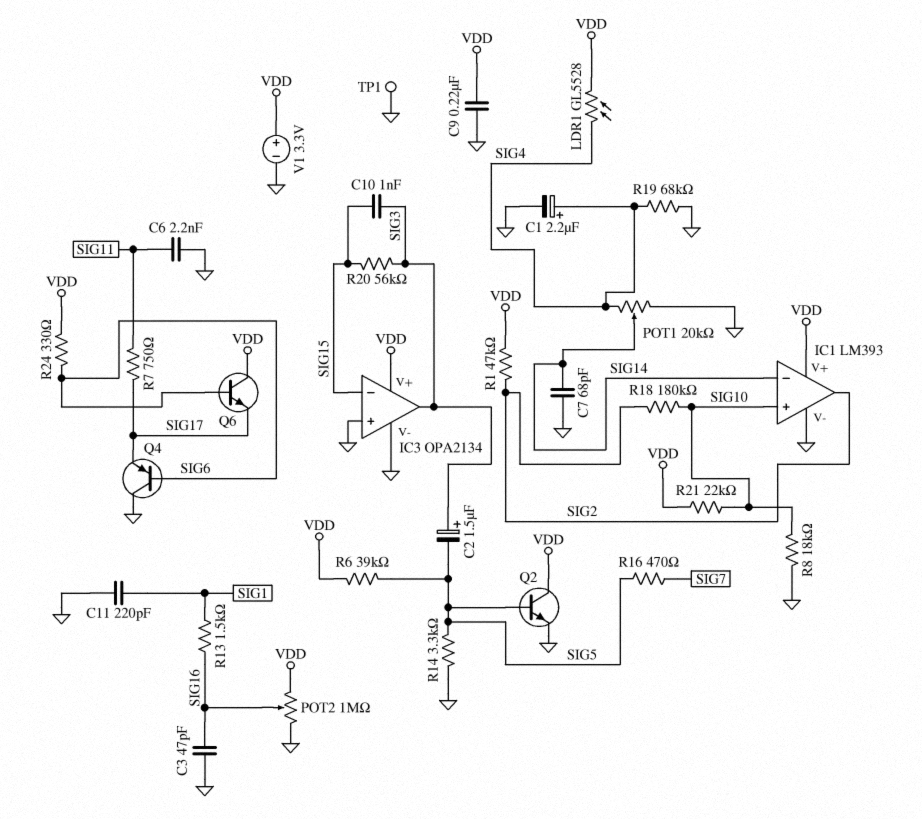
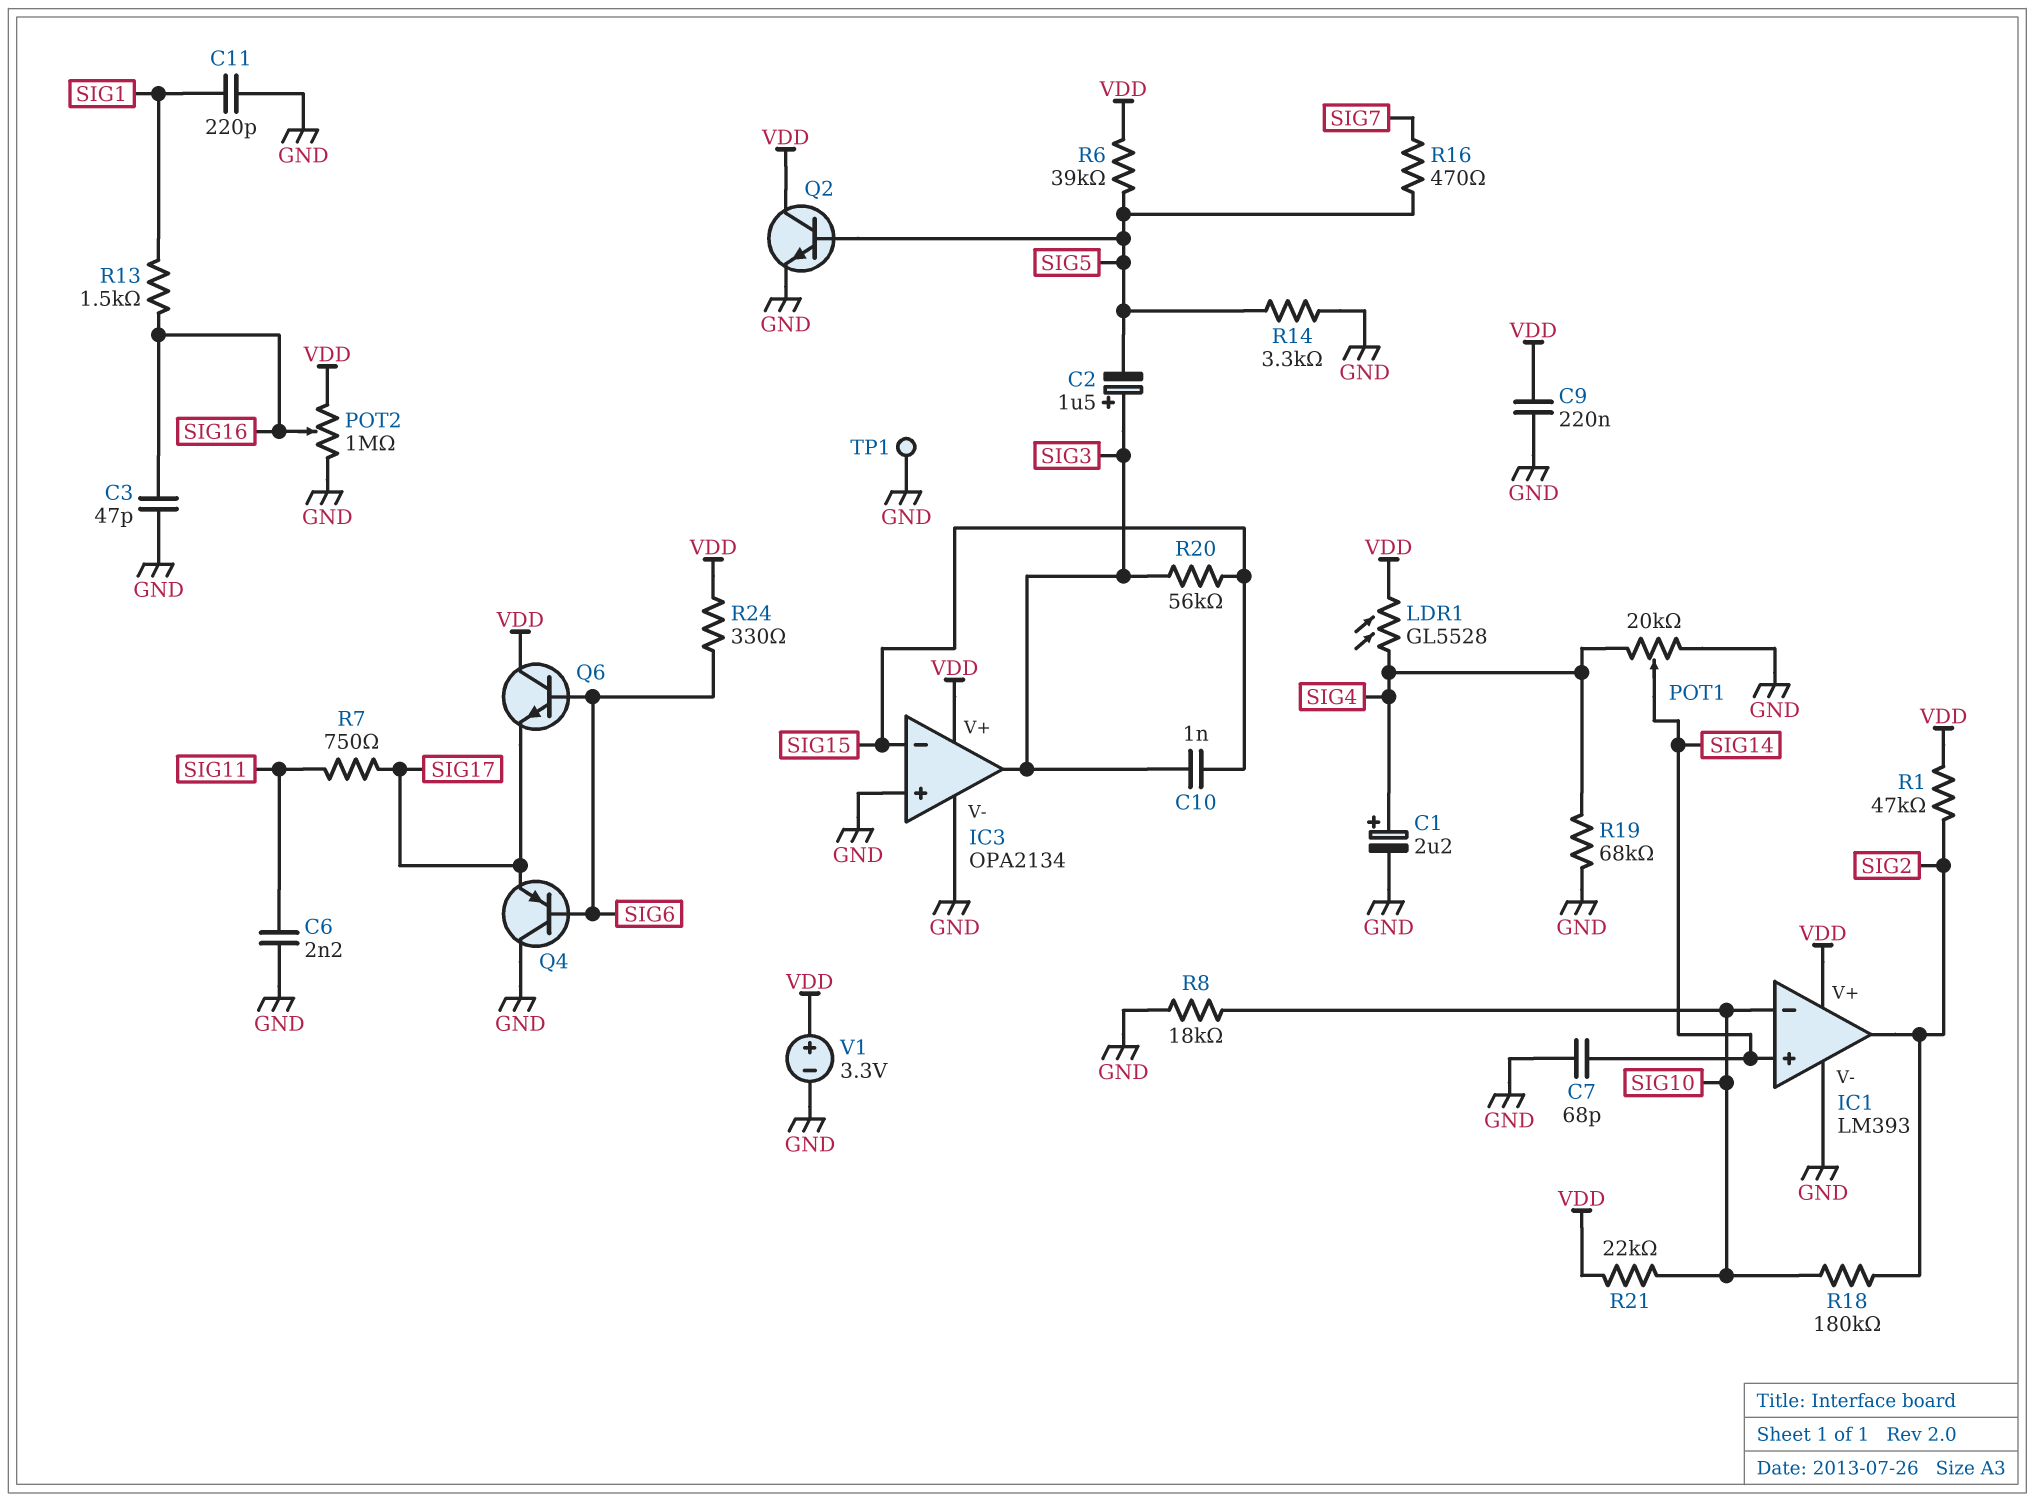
IC1 pin in+: SIG10 -> SIG14
IC1 pin in-: SIG14 -> SIG10

